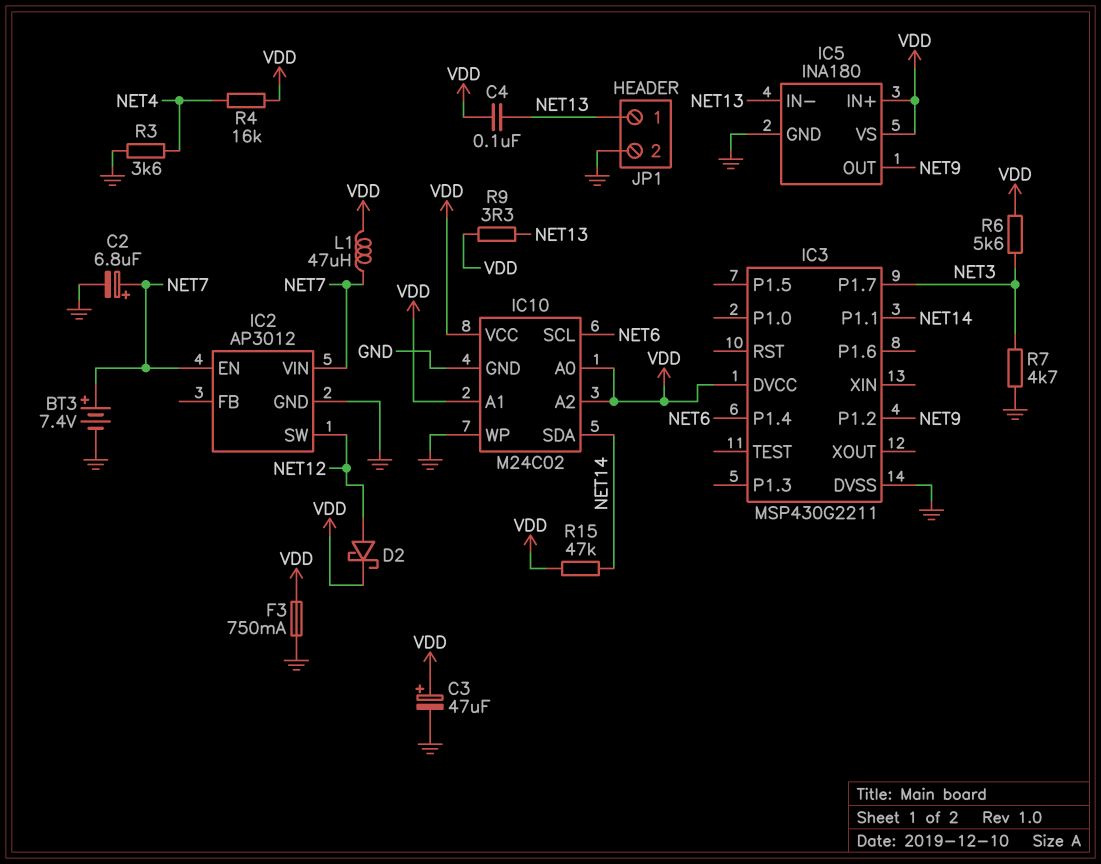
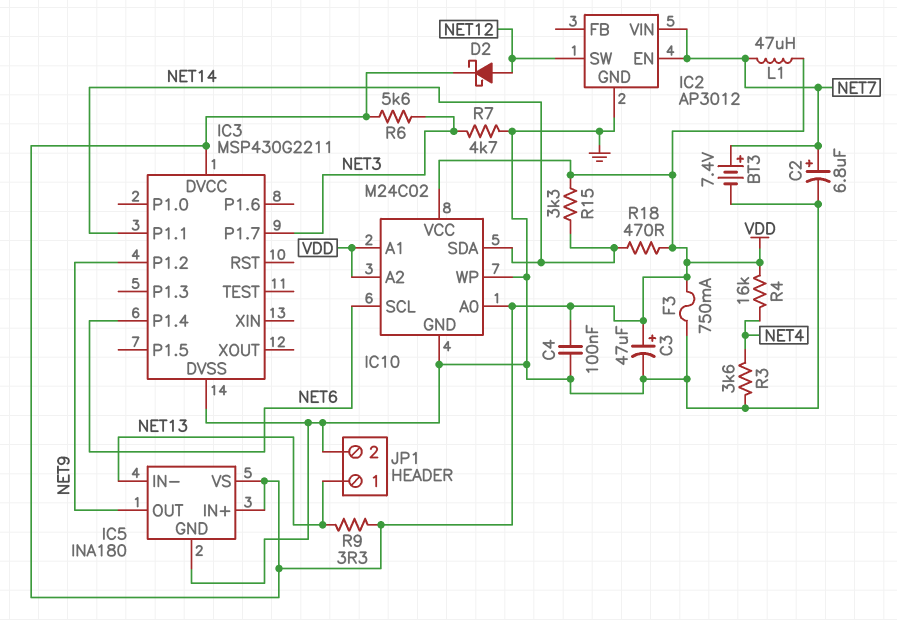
C4: 100nF (NET13, VDD) -> 100nF (GND, VDD)
R15: 47k (NET14, VDD) -> 3.3k (NET14, VDD)
R18: none -> 470 (NET14, VDD)

